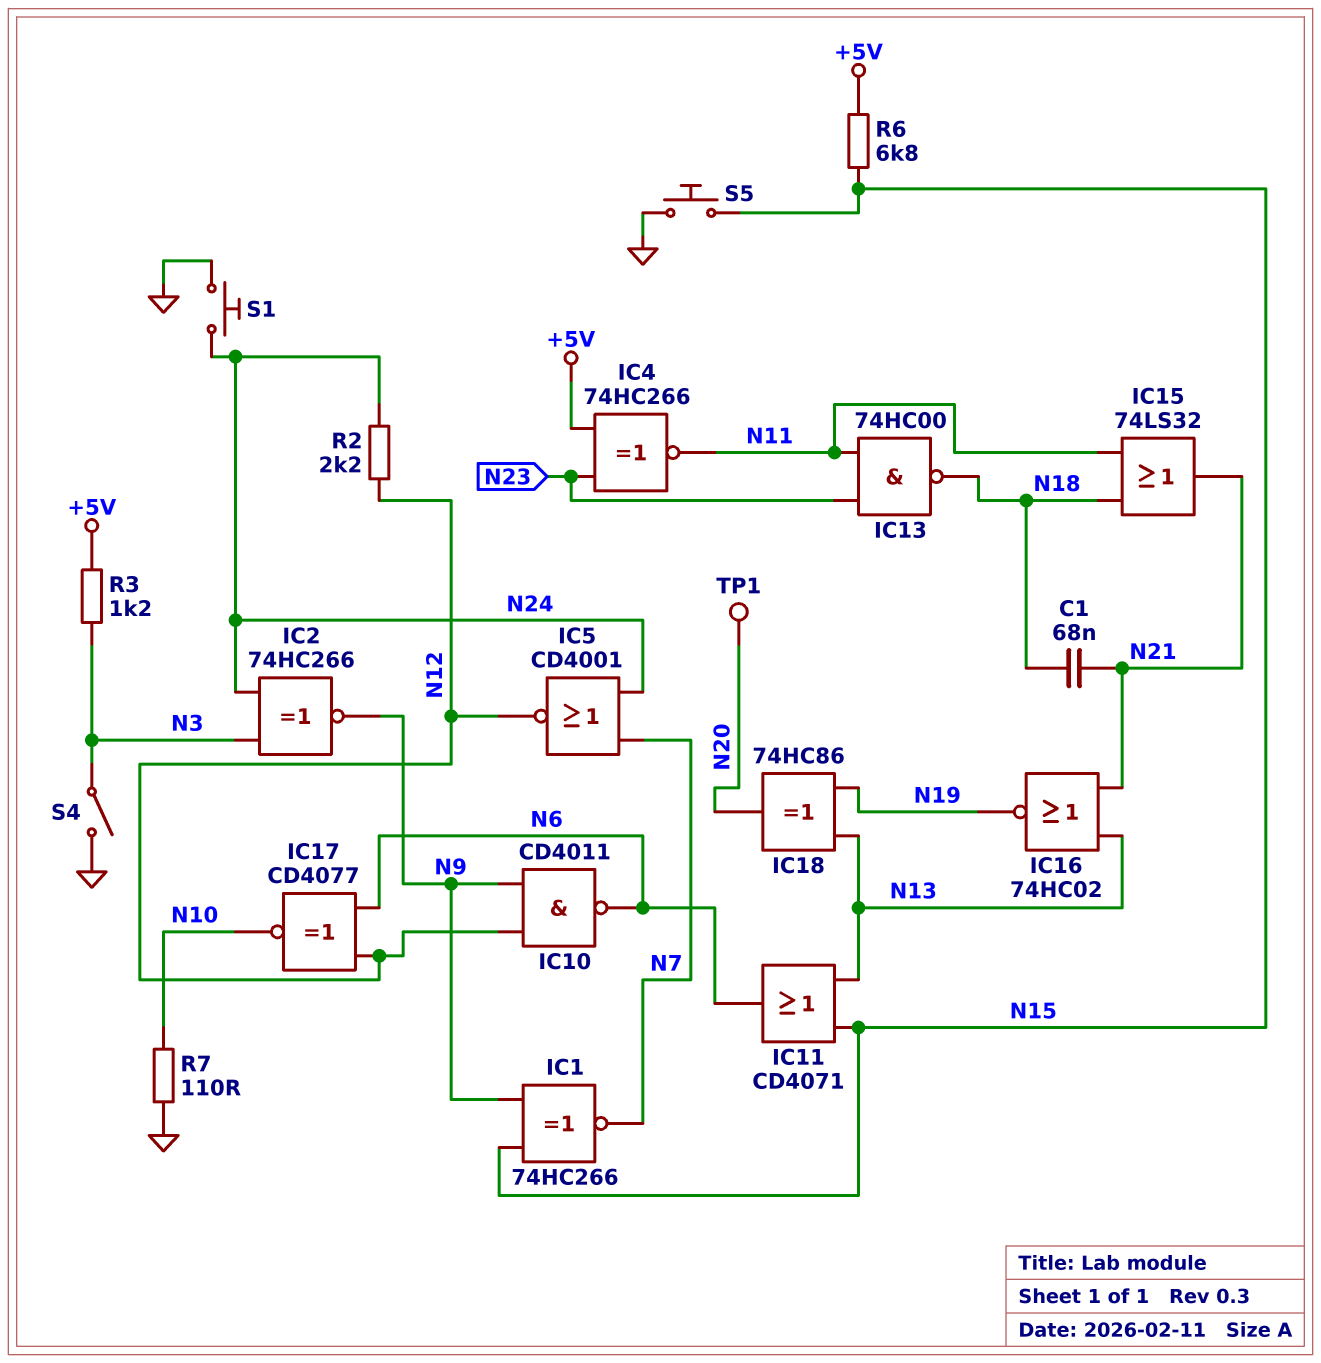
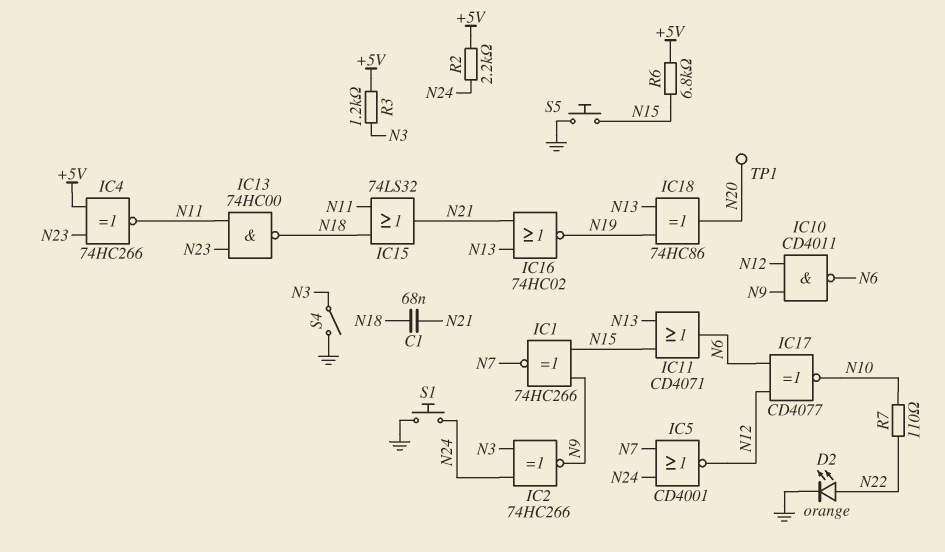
D2: none -> LED orange (A N22, K GND)
R2: 2.2k (N12, N24) -> 2.2k (+5V, N24)
R7: 110 (GND, N10) -> 110 (N10, N22)

